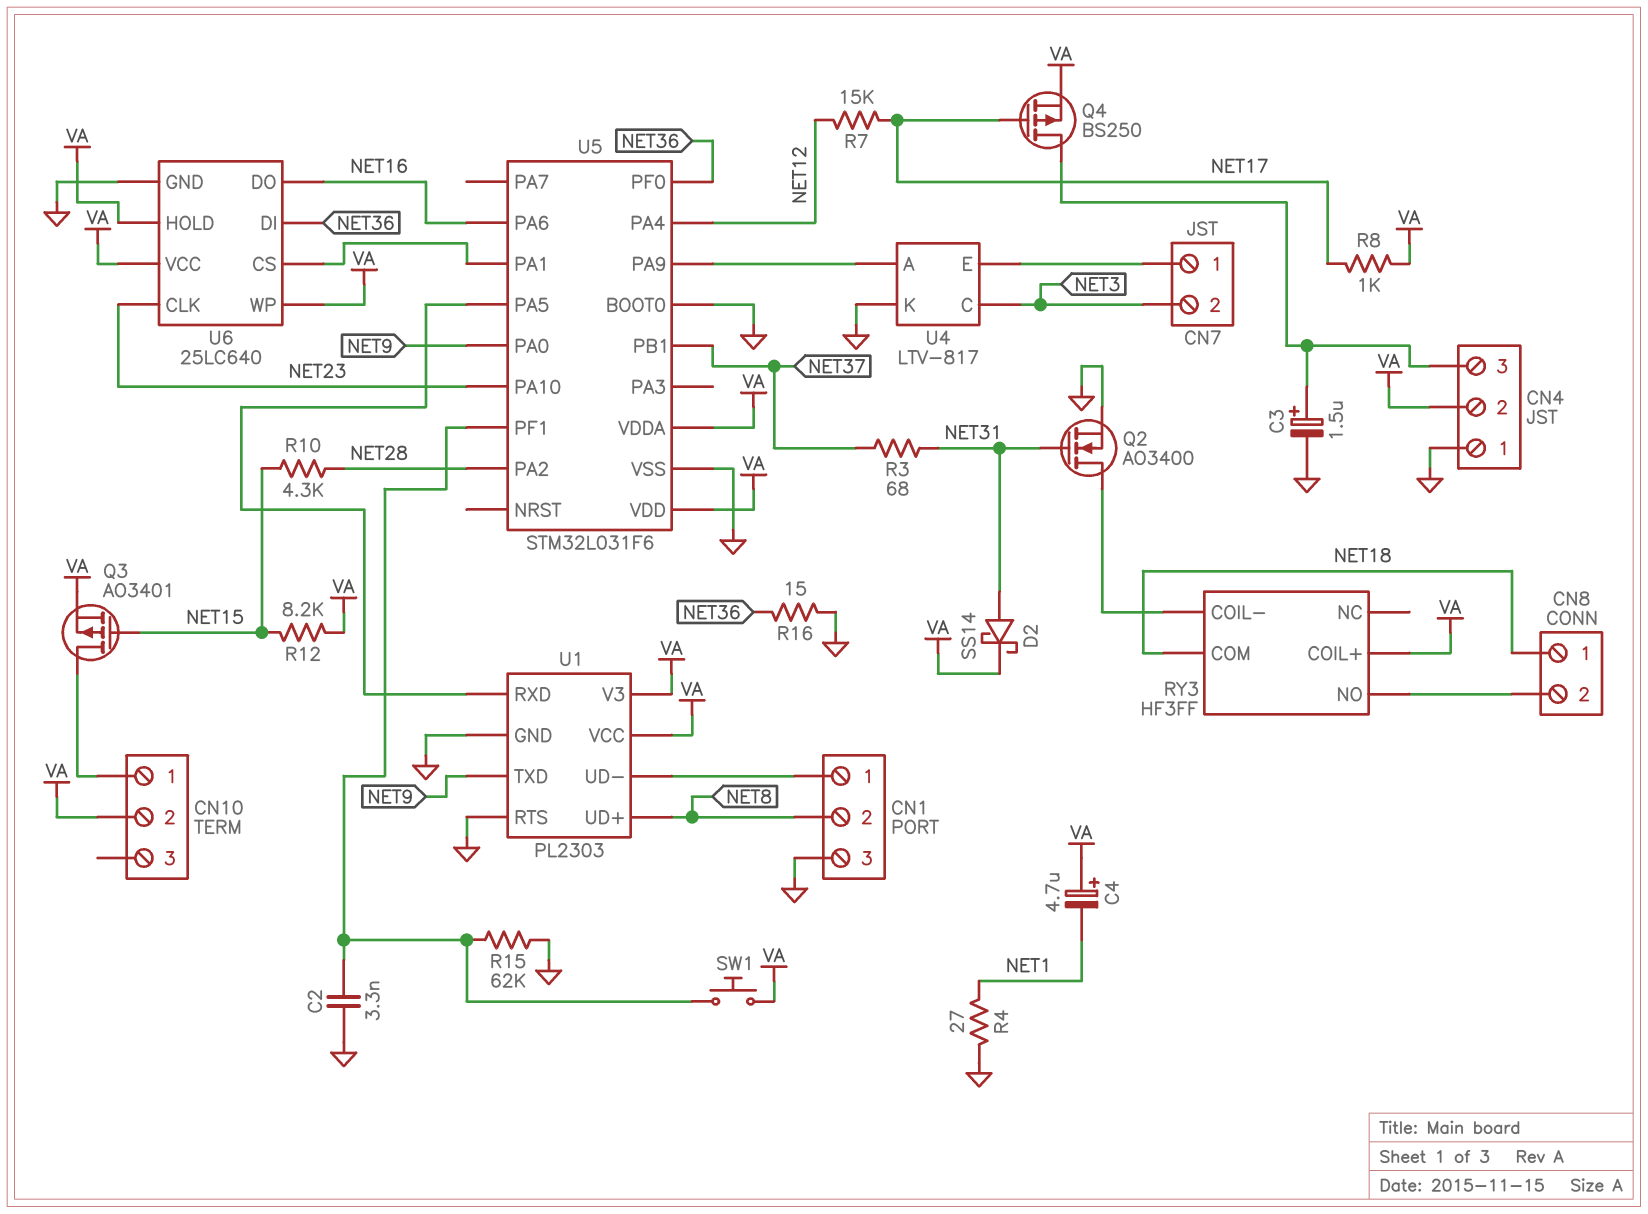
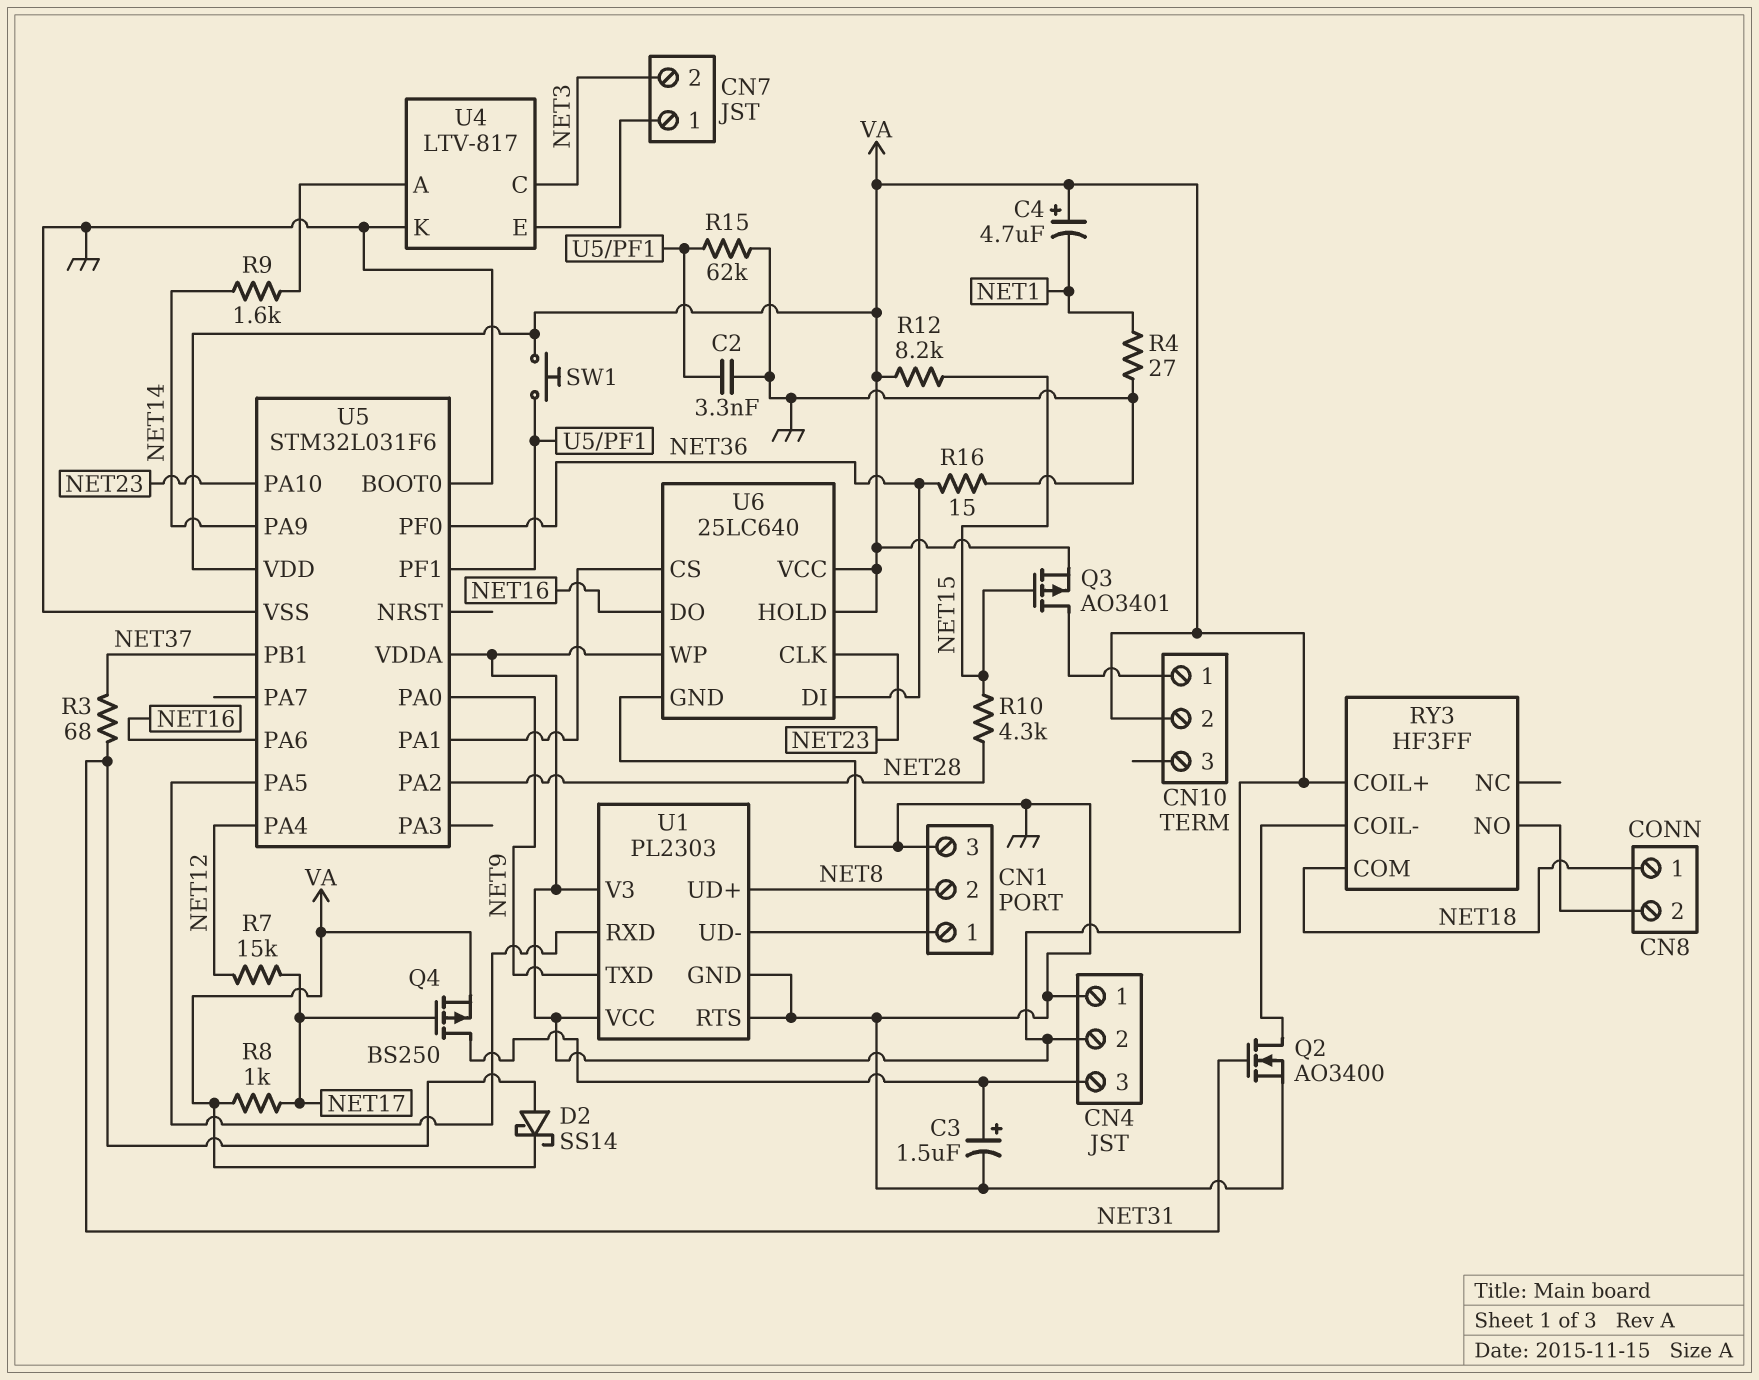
R9: none -> 1.6k (NET14, U4/A)
U5 pin PA9: U4/A -> NET14

